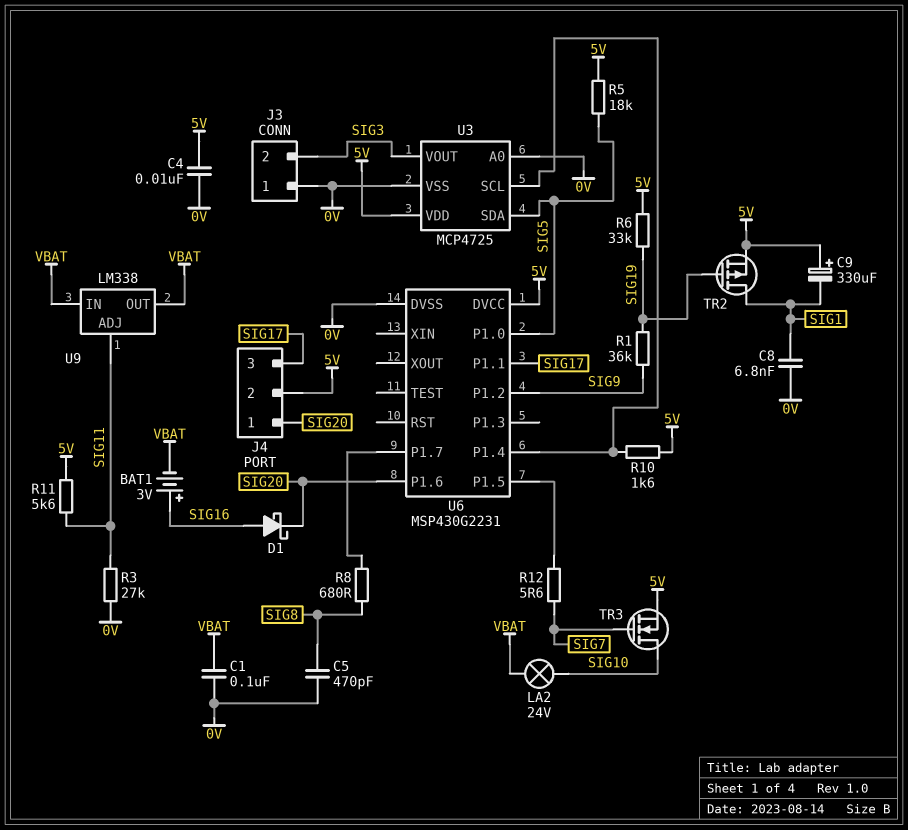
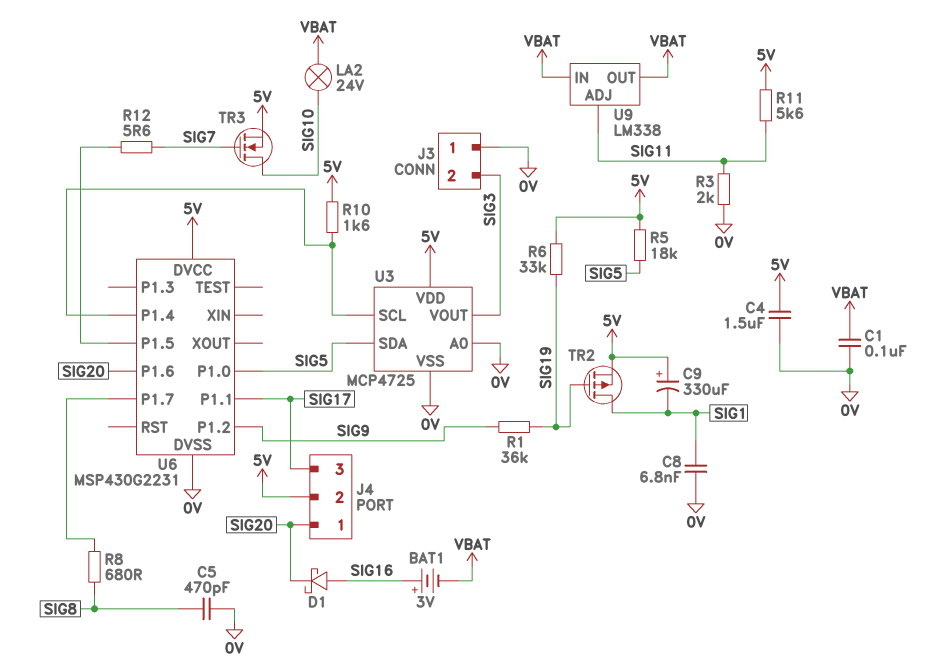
C4: 10nF (0V, 5V) -> 1.5uF (0V, 5V)
R3: 27k (0V, SIG11) -> 2k (0V, SIG11)

